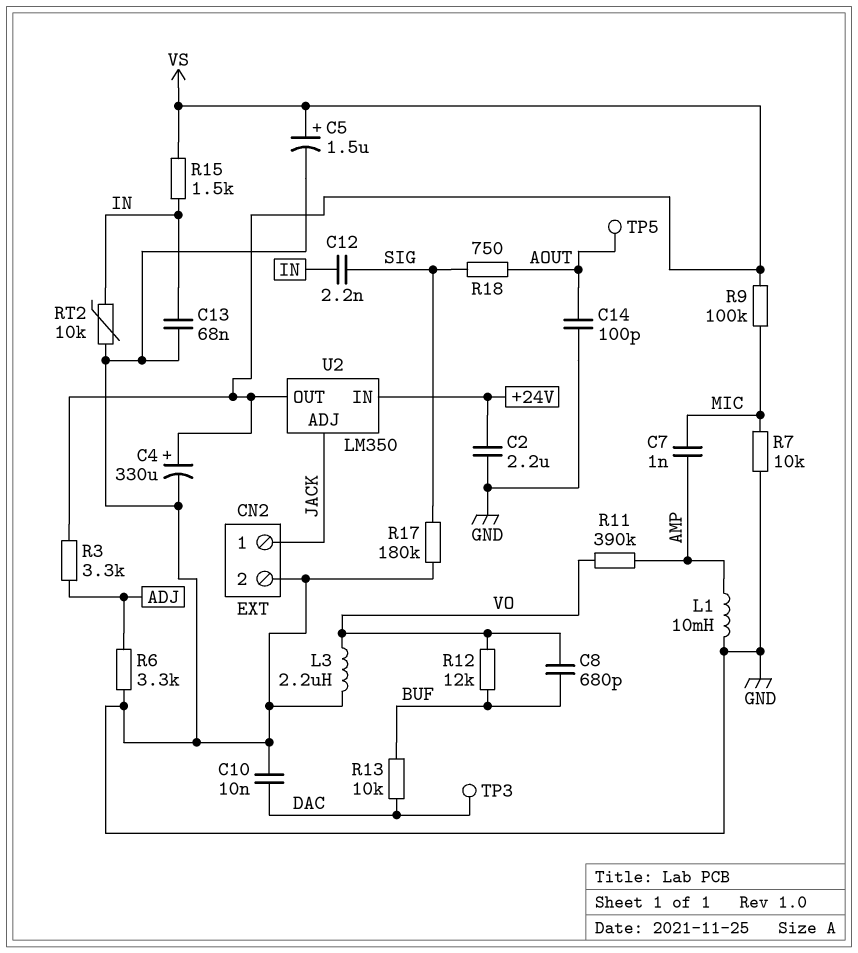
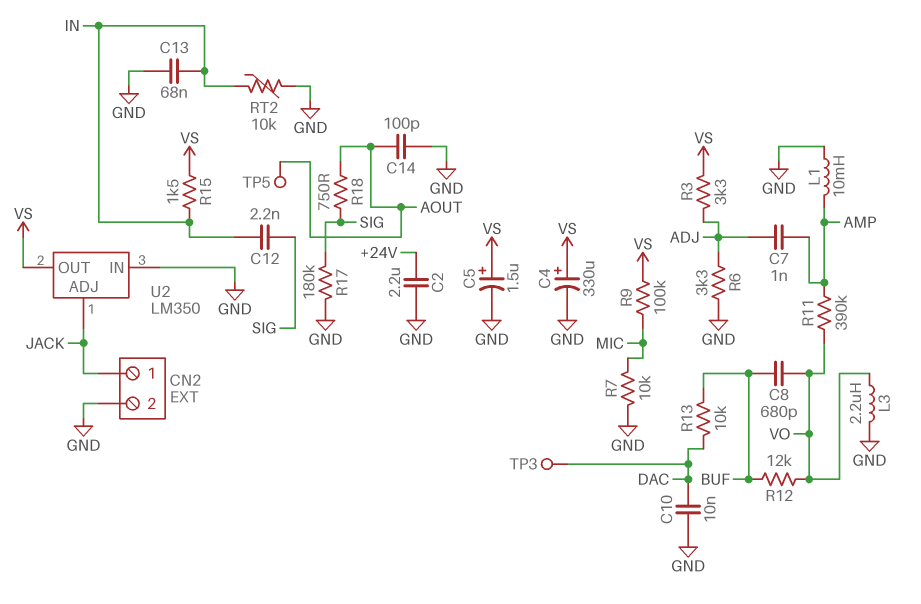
C7: 1nF (AMP, MIC) -> 1nF (ADJ, AMP)
U2 pin IN: +24V -> GND

